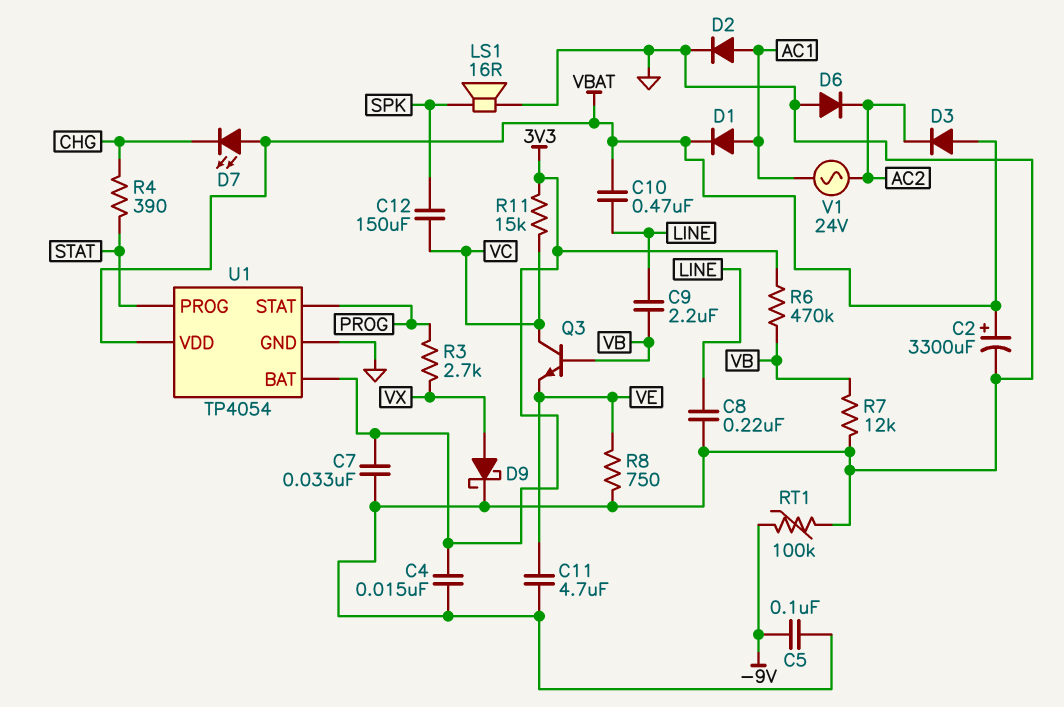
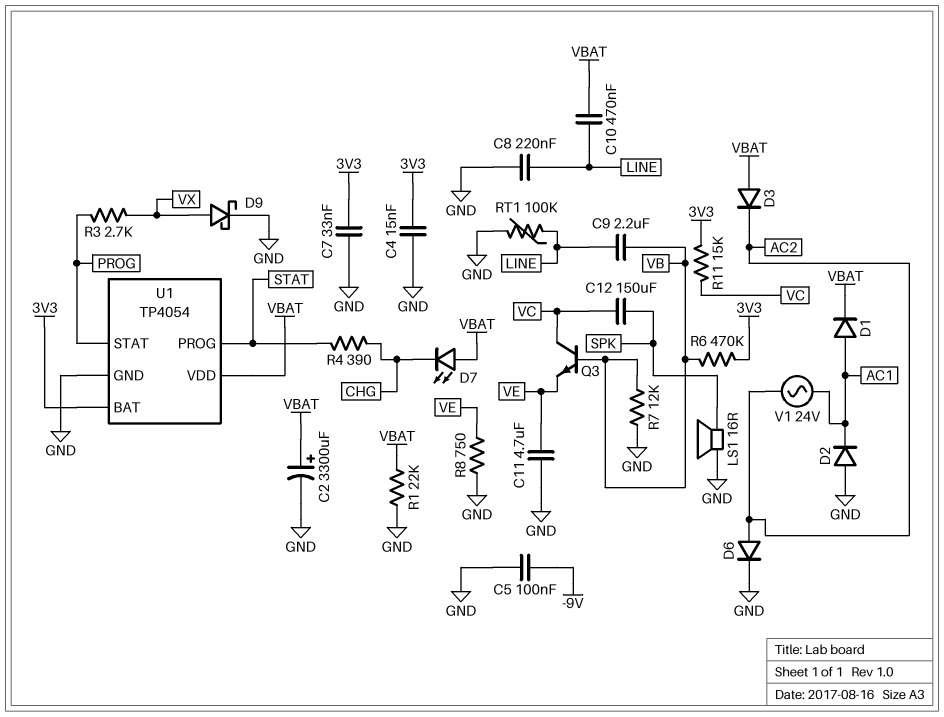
D2: diode (A AC1, K GND) -> diode (A GND, K AC1)
D6: diode (A GND, K AC2) -> diode (A AC2, K GND)
R1: none -> 22k (GND, VBAT)
RT1: 100k (-9V, GND) -> 100k (GND, LINE)

